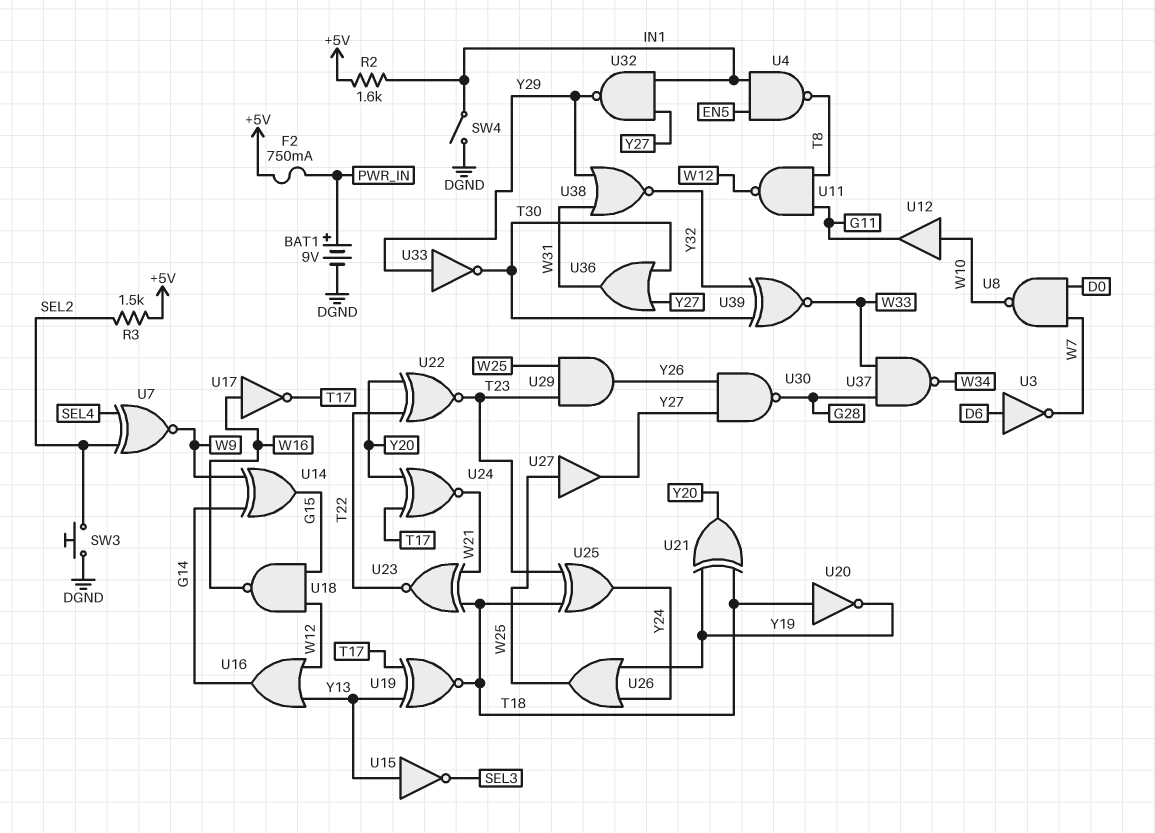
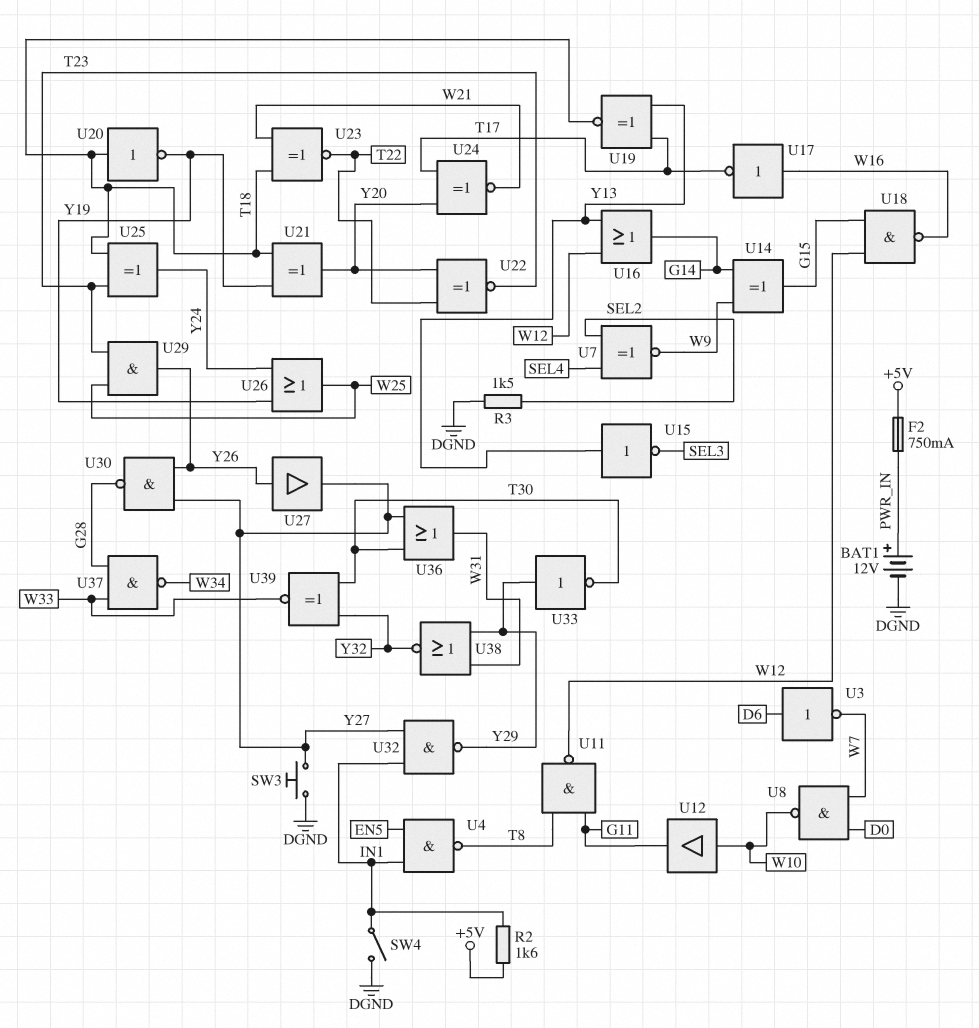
BAT1: 9V (plus PWR_IN, minus DGND) -> 12V (plus PWR_IN, minus DGND)
R3: 1.5k (+5V, SEL2) -> 1.5k (DGND, SEL2)
SW3: button (DGND, SEL2) -> button (DGND, Y27)
U27: buffer (in W25, out Y27) -> buffer (in Y26, out Y27)

